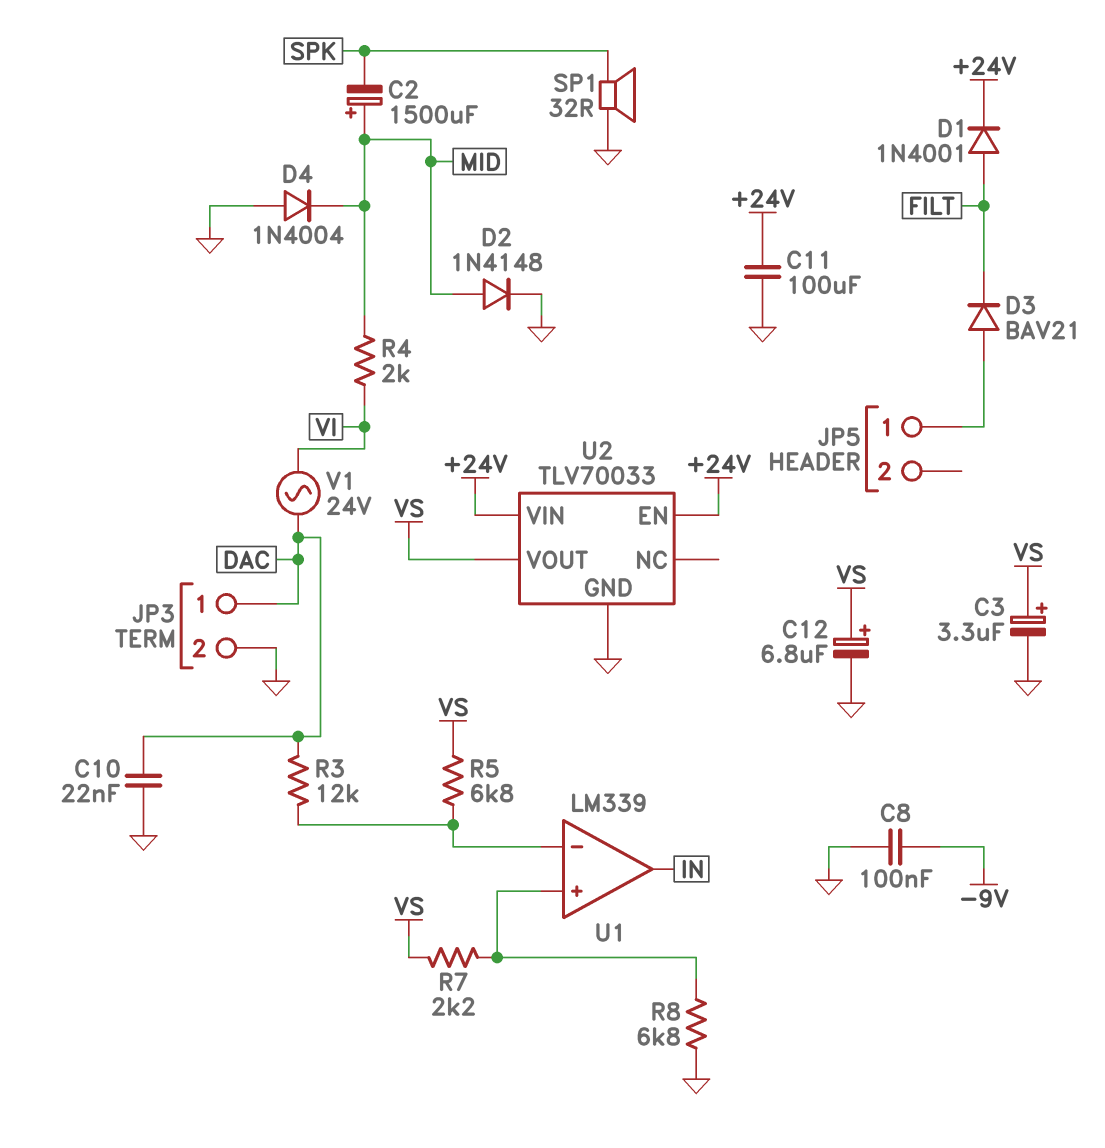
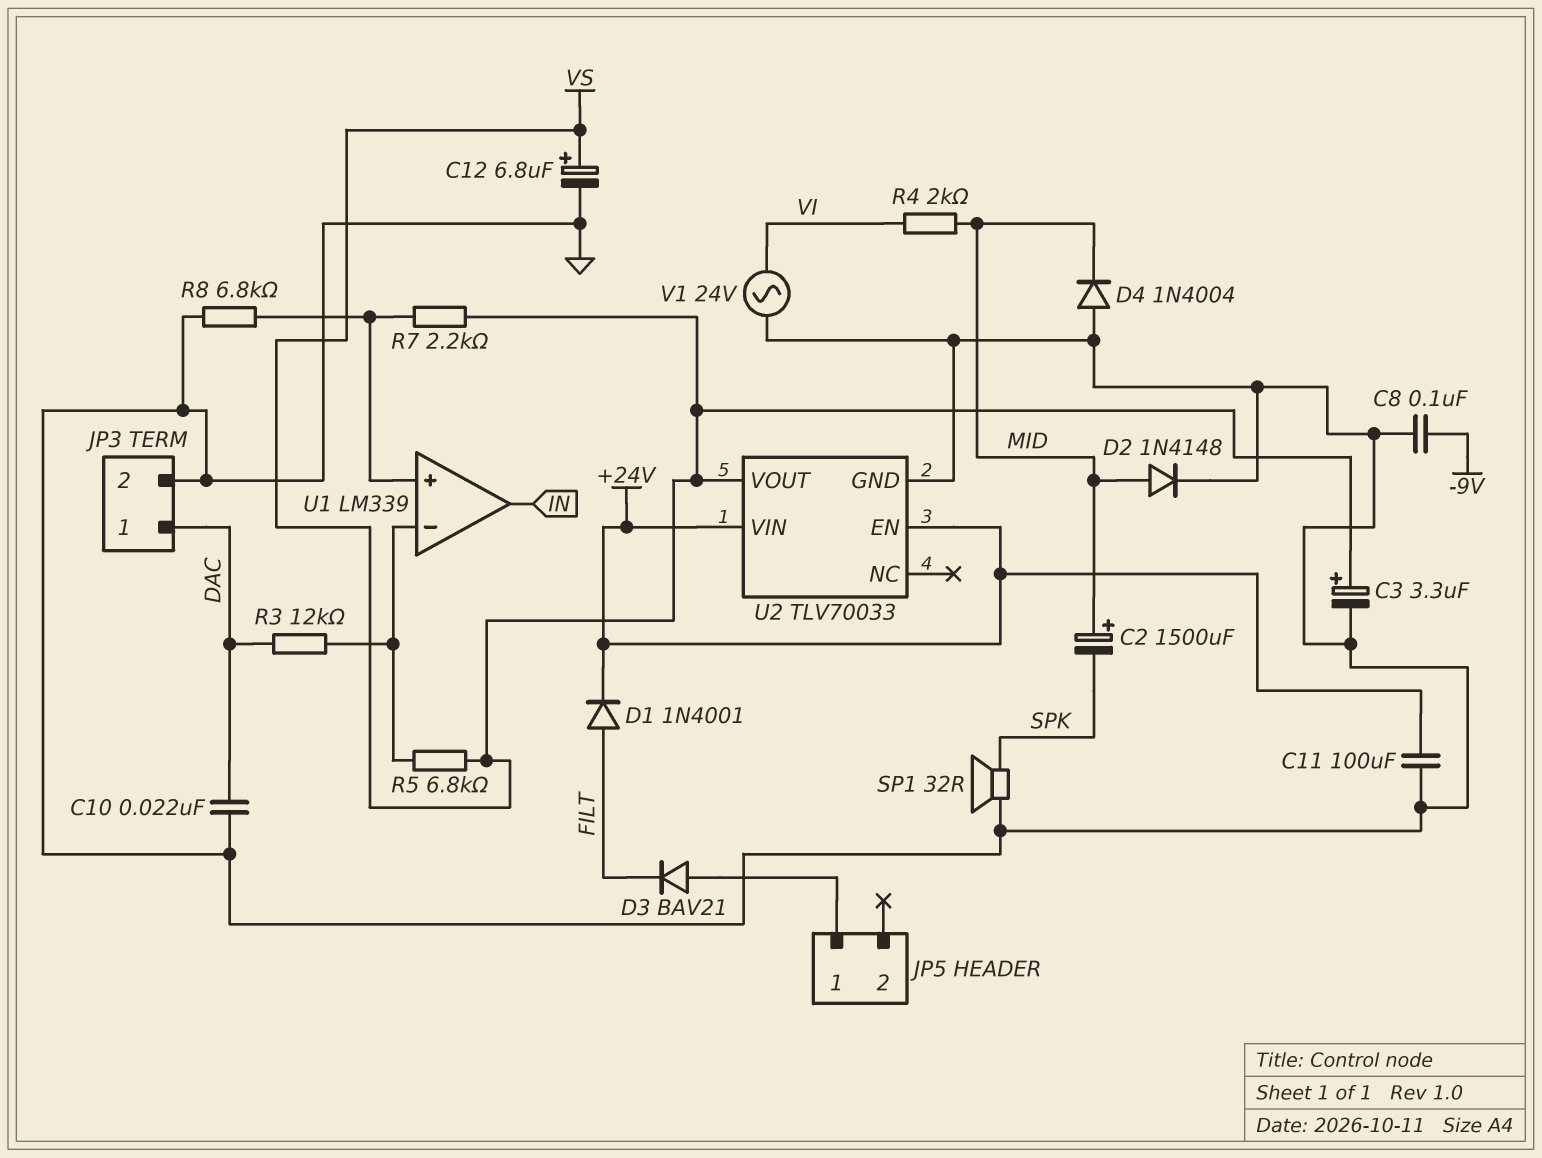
V1: AC 24V (DAC, VI) -> AC 24V (GND, VI)

